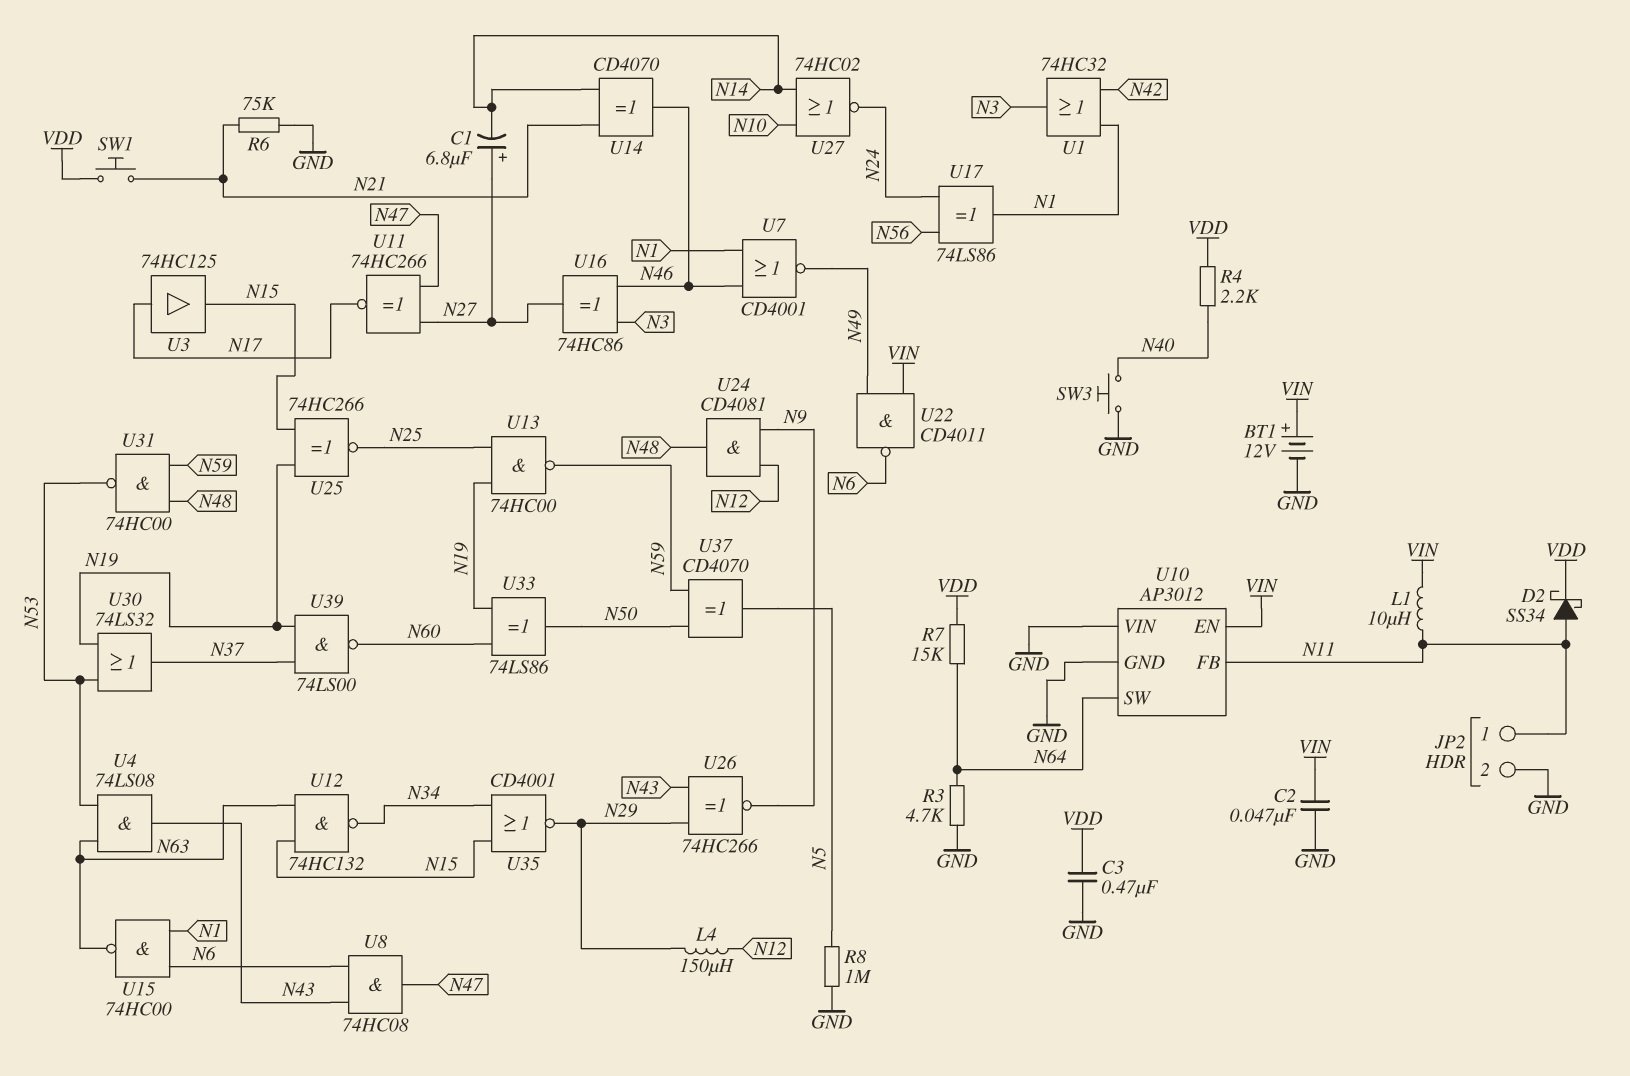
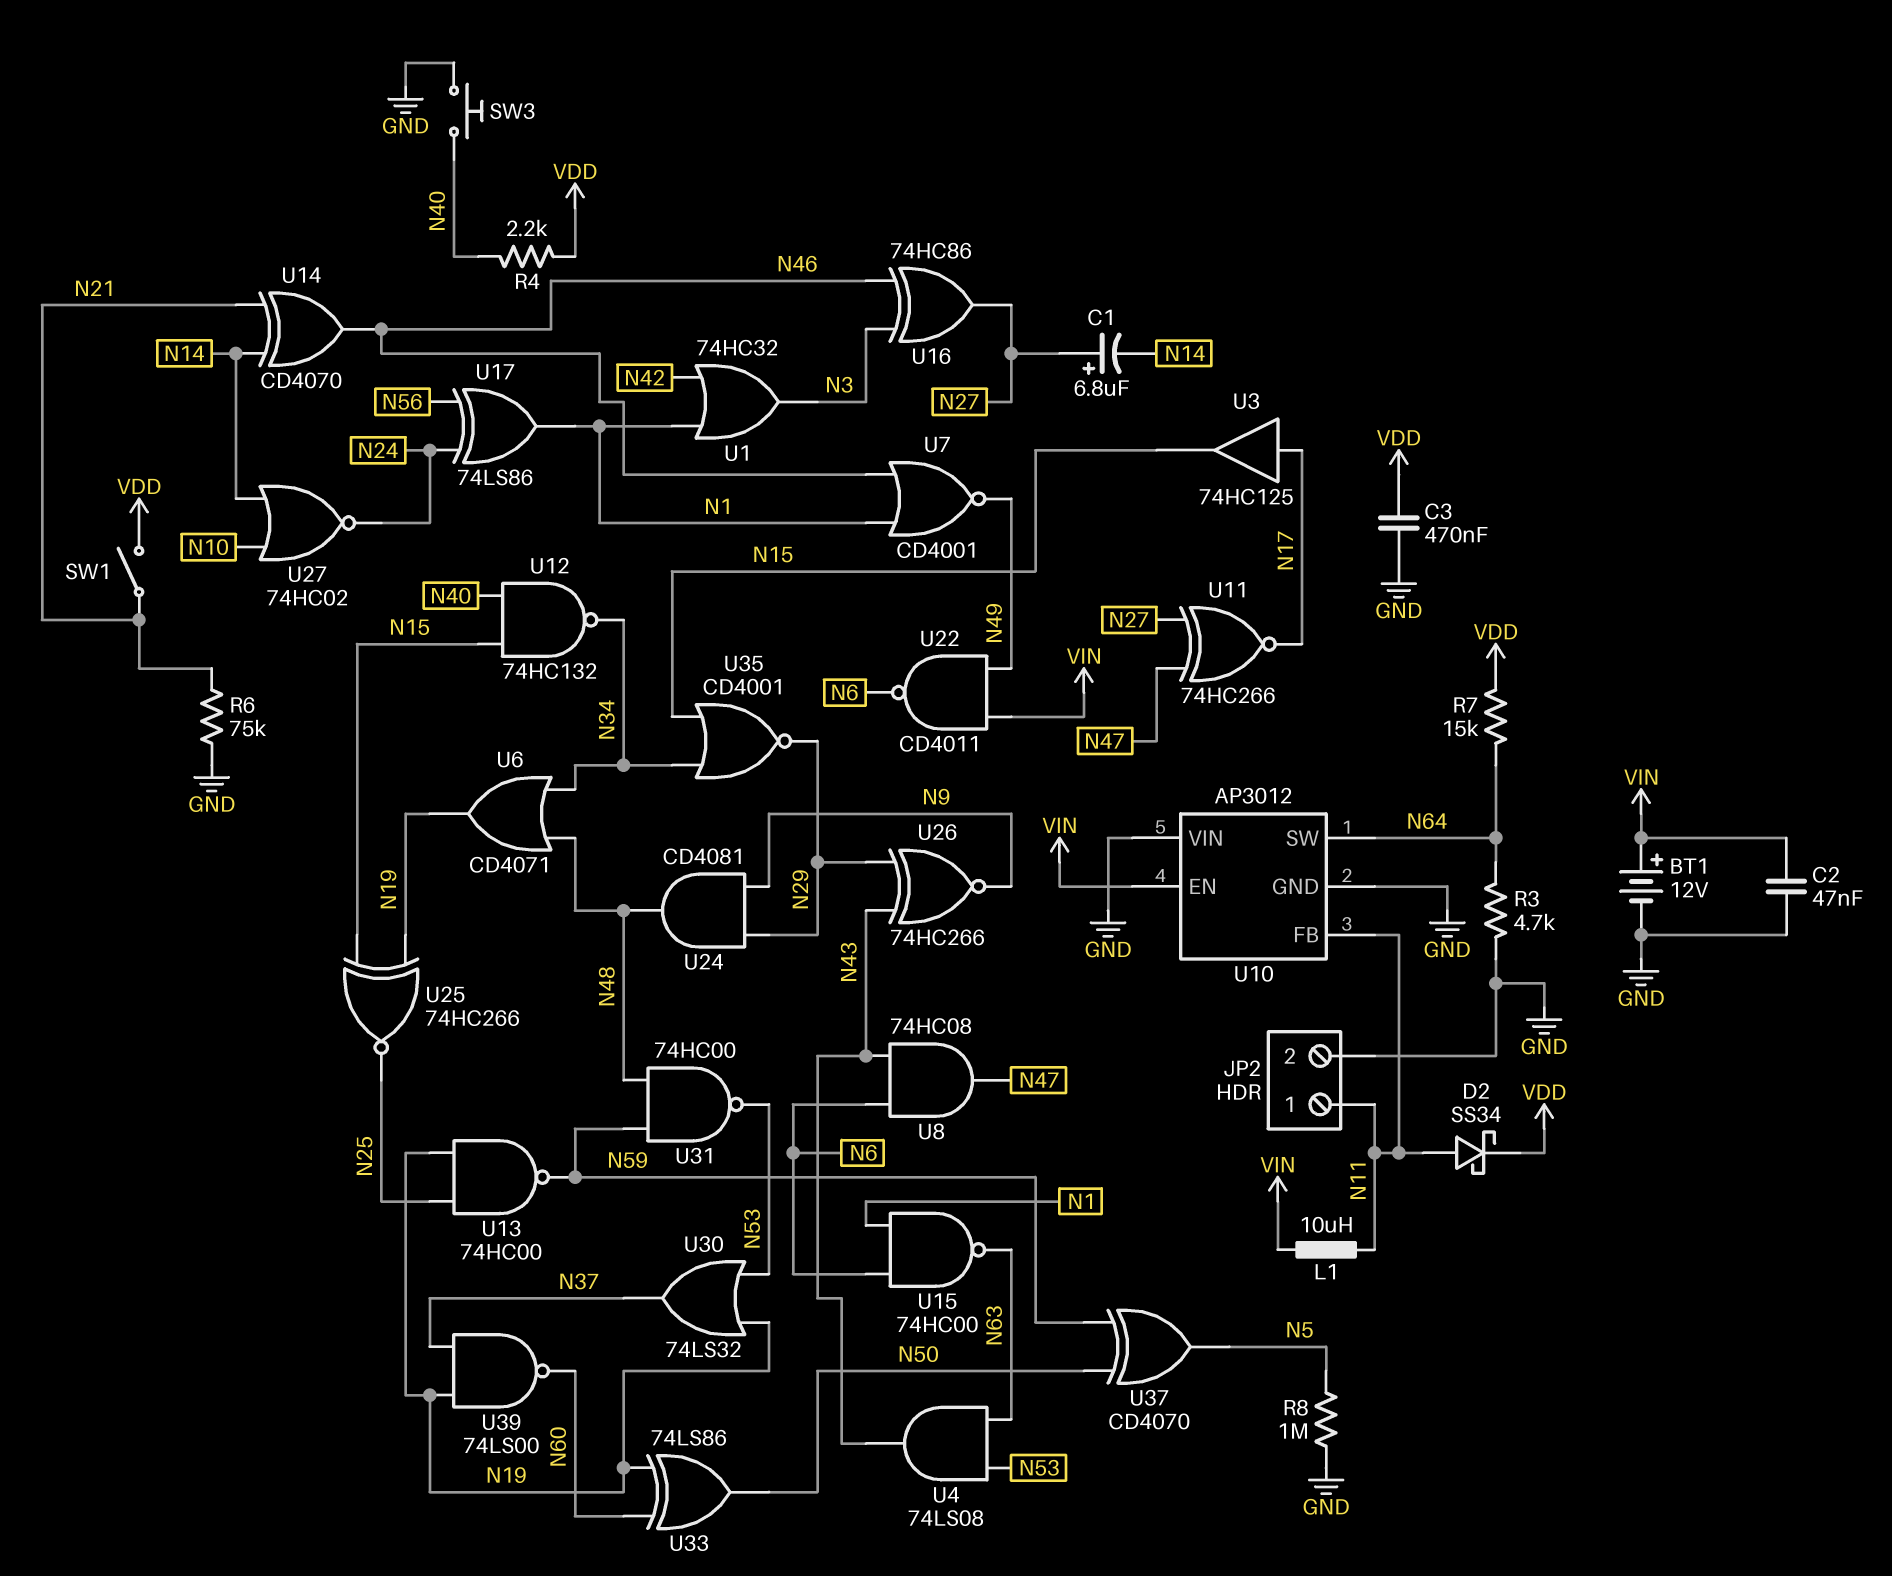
L4: 150uH (N12, N29) -> none
SW1: button (N21, VDD) -> switch (N21, VDD)
U6: none -> OR CD4071 (in N34, in N48, out N19)
U12: NAND 74HC132 (in N15, in N63, out N34) -> NAND 74HC132 (in N15, in N40, out N34)
U24: AND CD4081 (in N9, in N12, out N48) -> AND CD4081 (in N9, in N29, out N48)

